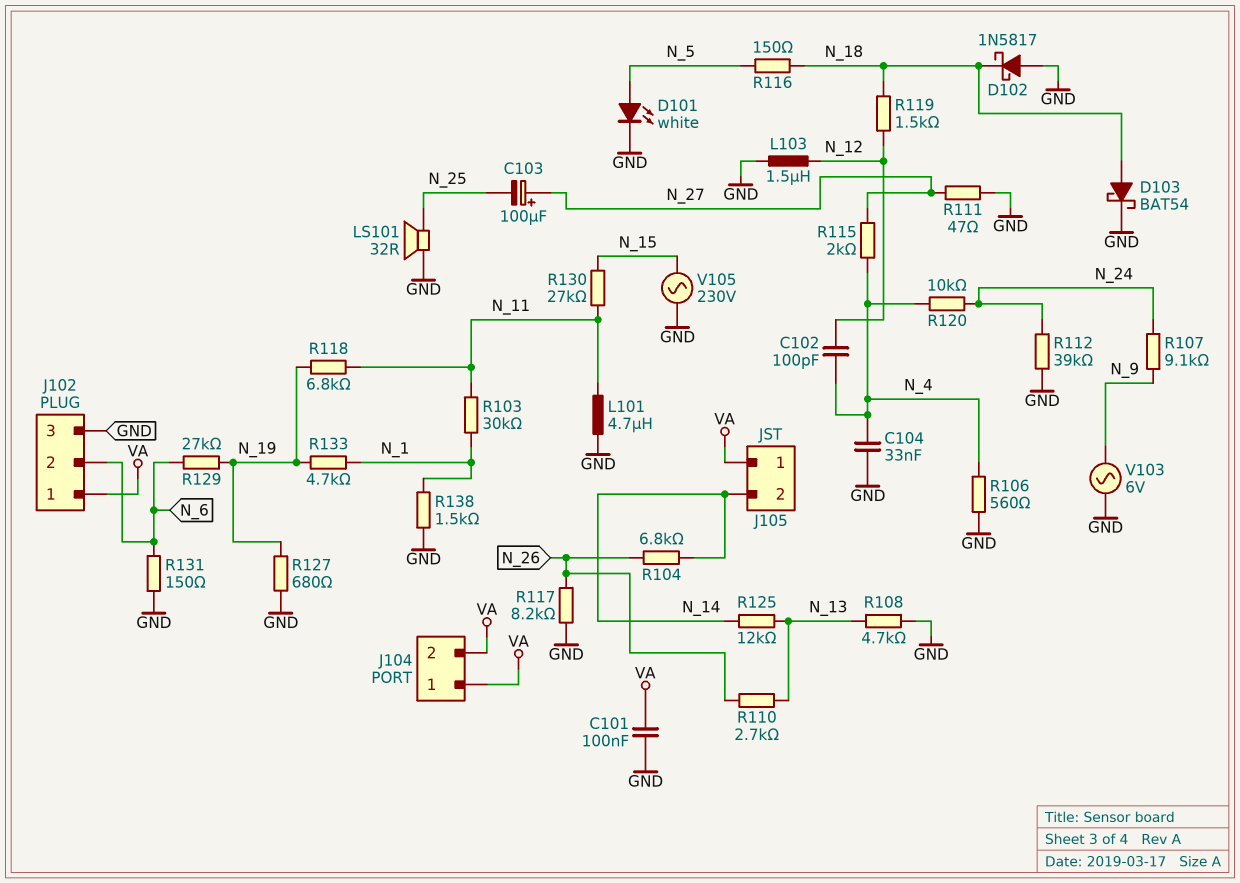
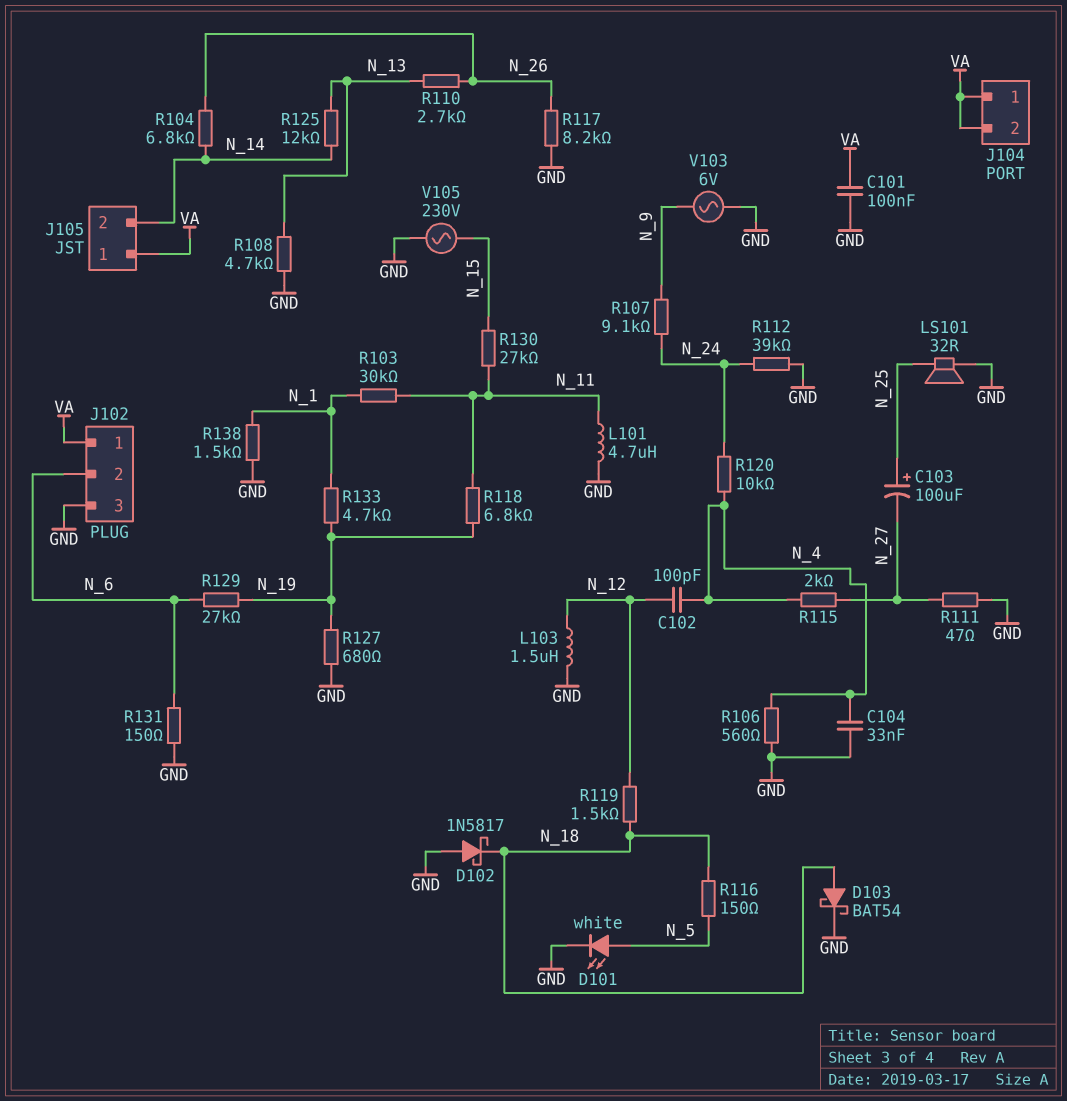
C103: 100uF (plus N_27, minus N_25) -> 100uF (plus N_25, minus N_27)

